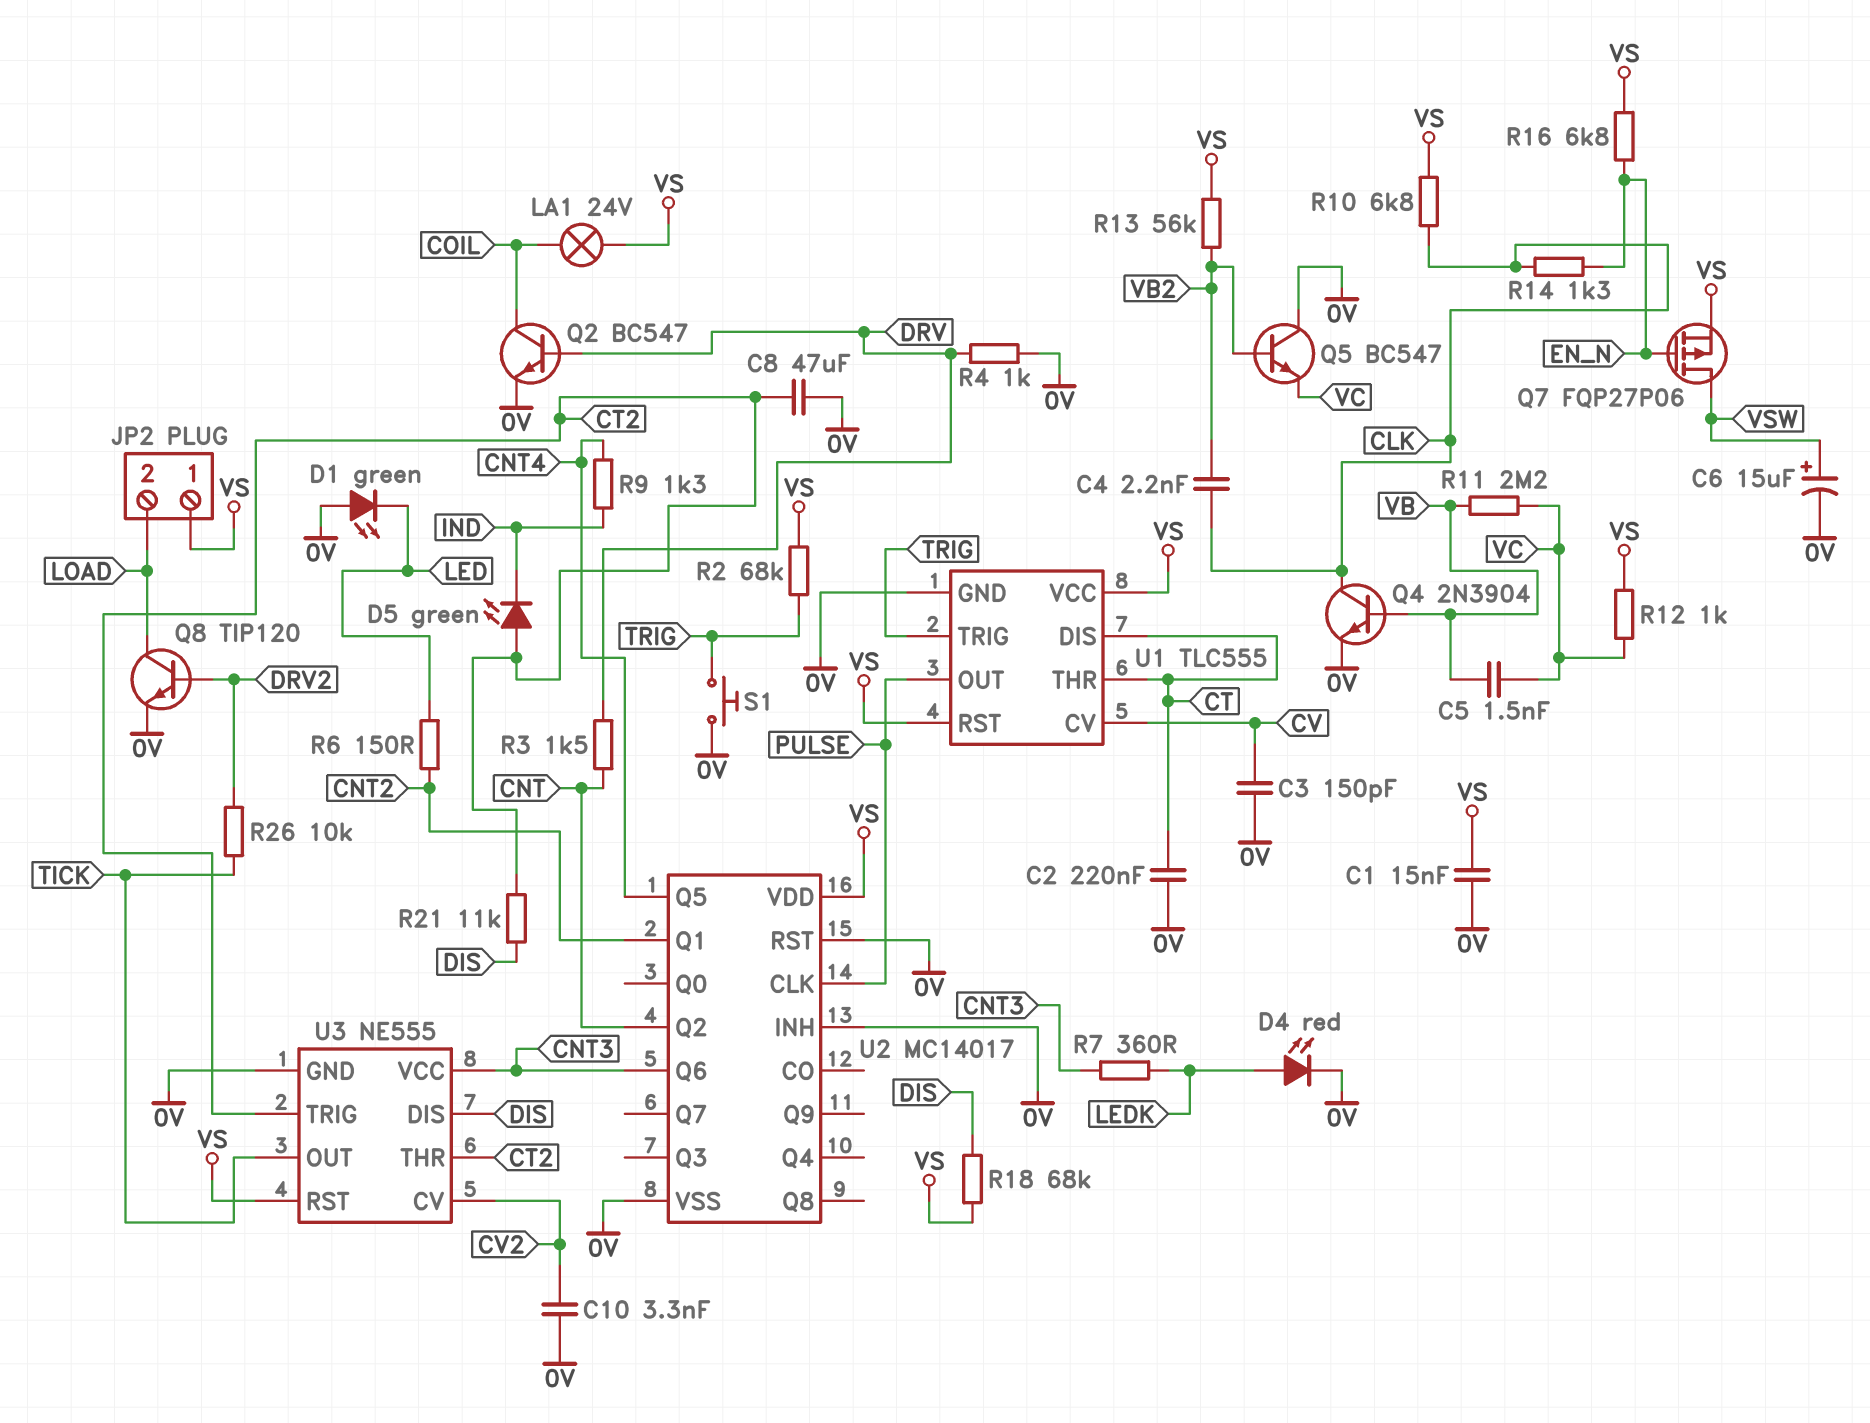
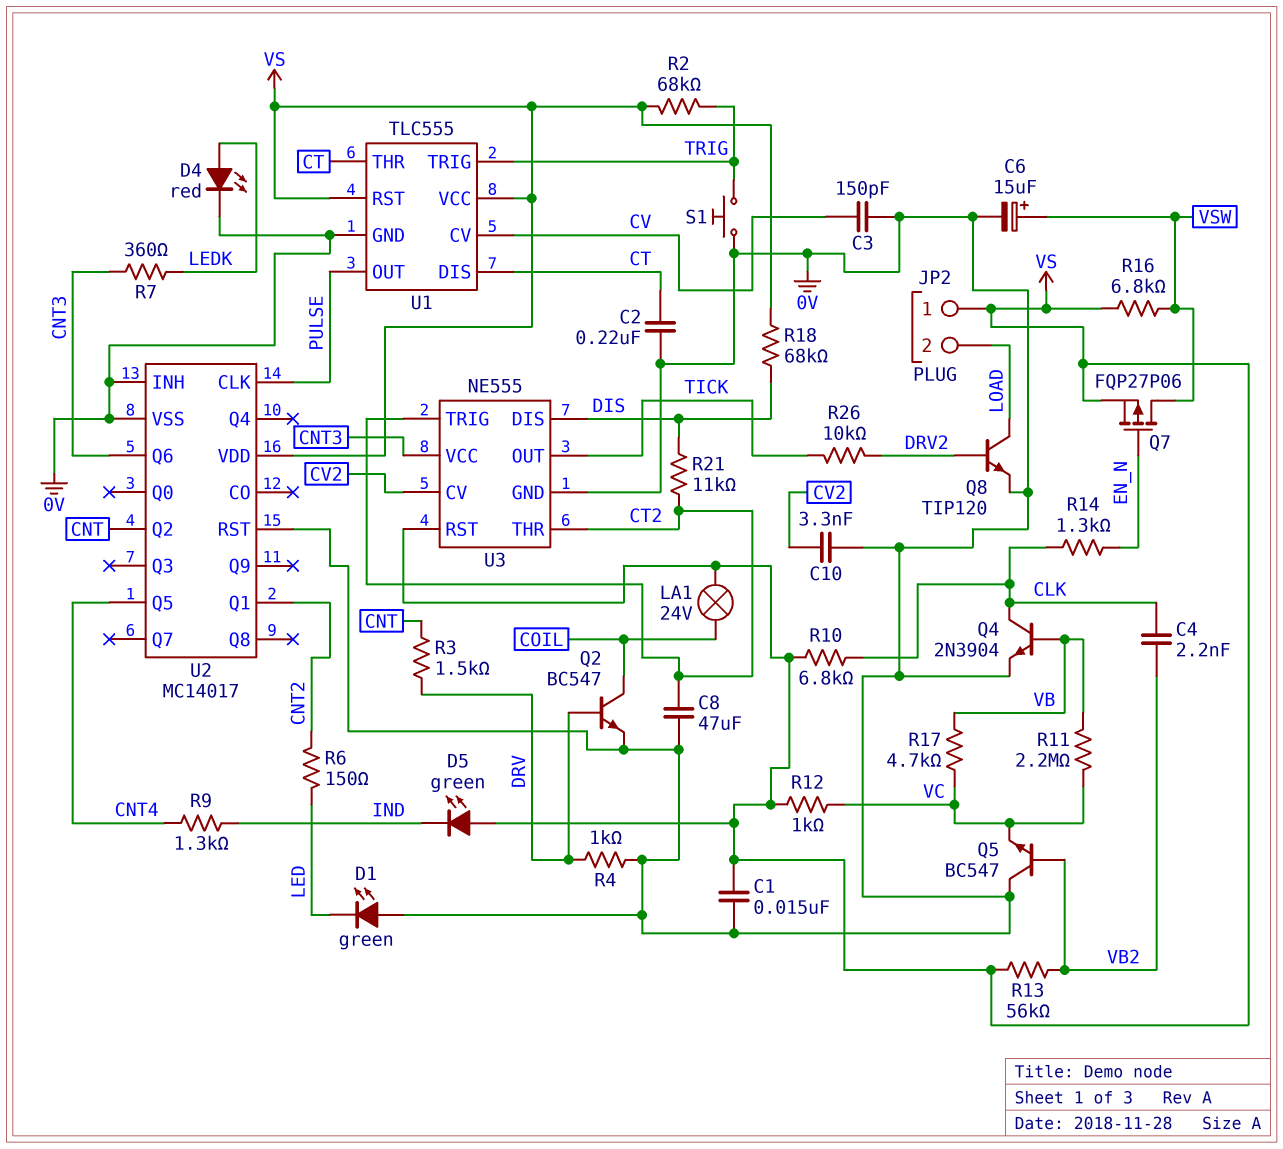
C5: 1.5nF (VB, VC) -> none
D5: LED green (A CT2, K IND) -> LED green (A VS, K IND)
R16: 6.8k (EN_N, VS) -> 6.8k (VS, VSW)
R17: none -> 4.7k (VB, VC)

